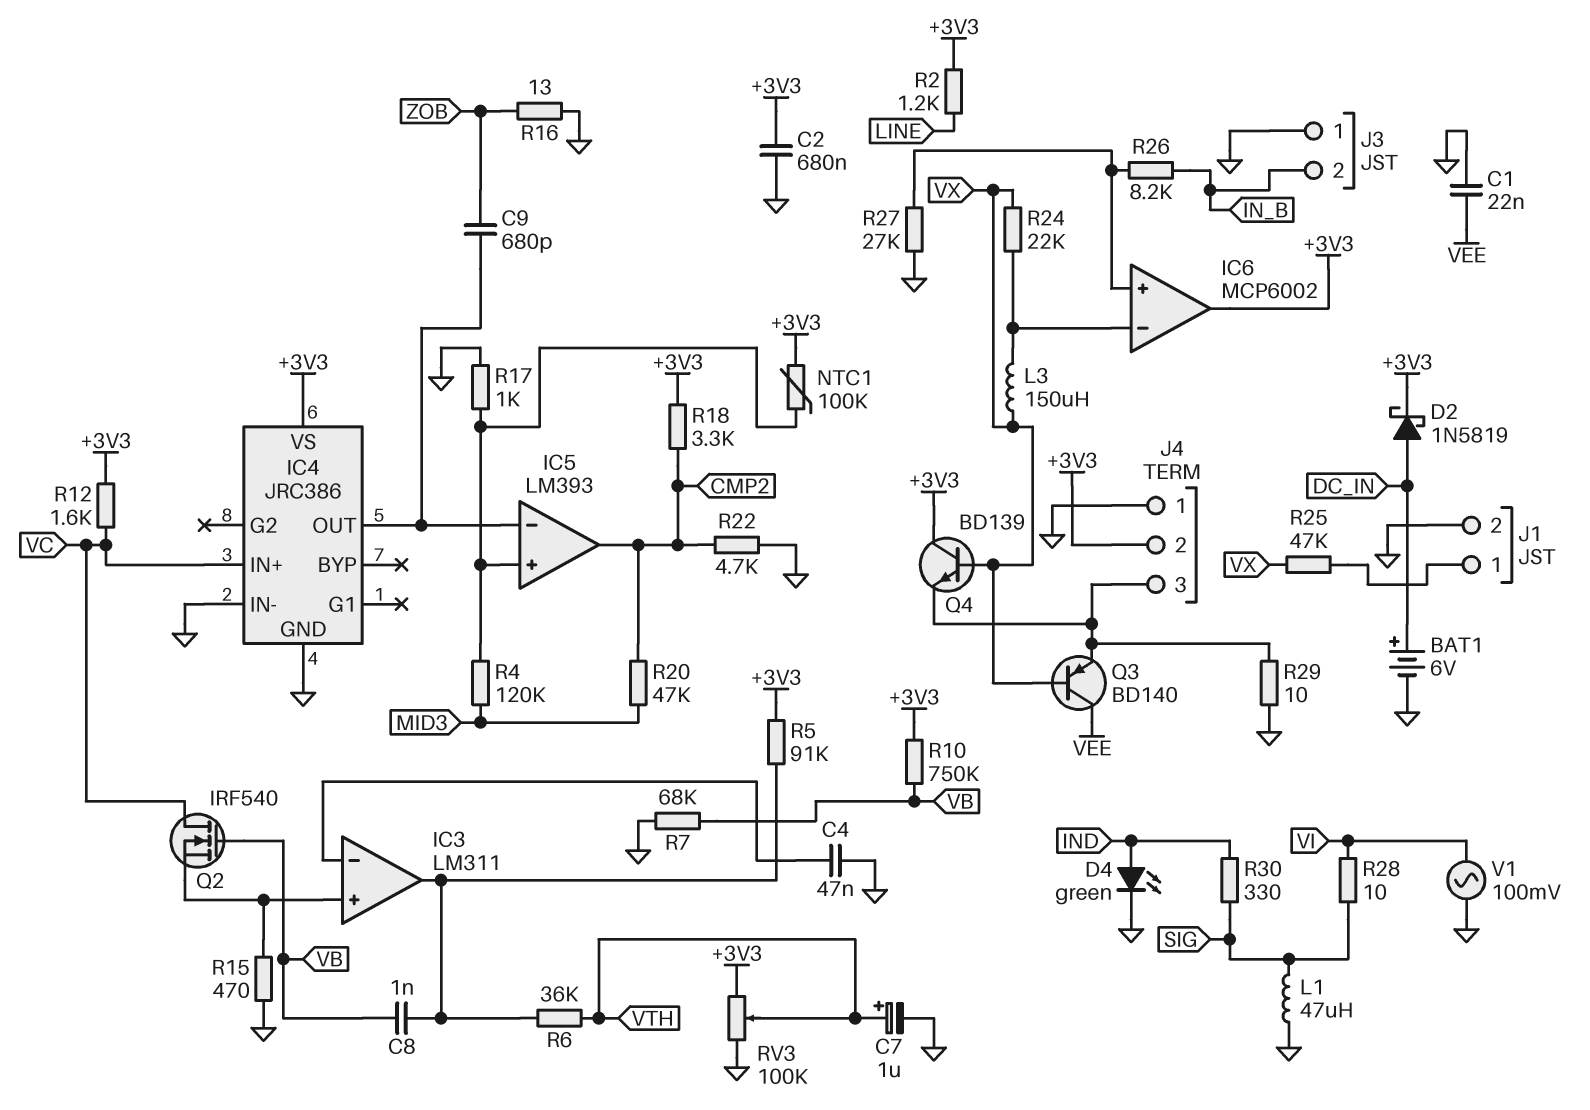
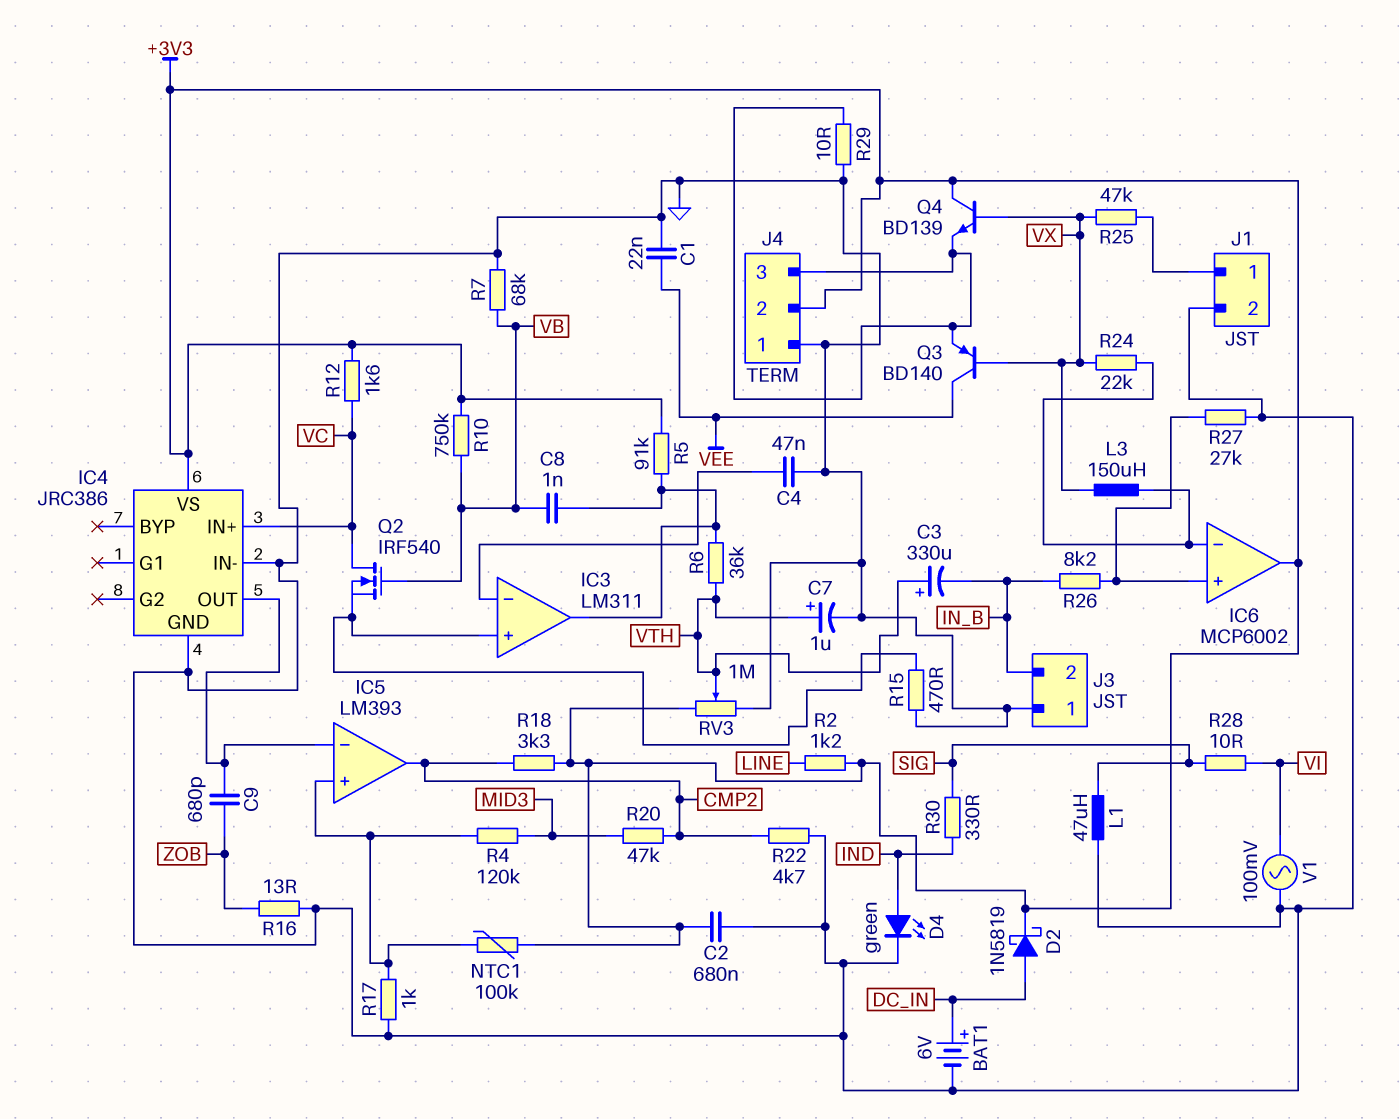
C3: none -> 330uF (plus VTH, minus IN_B)
RV3: 100k (+3V3, GND, wiper VTH) -> 1M (+3V3, GND, wiper VTH)

